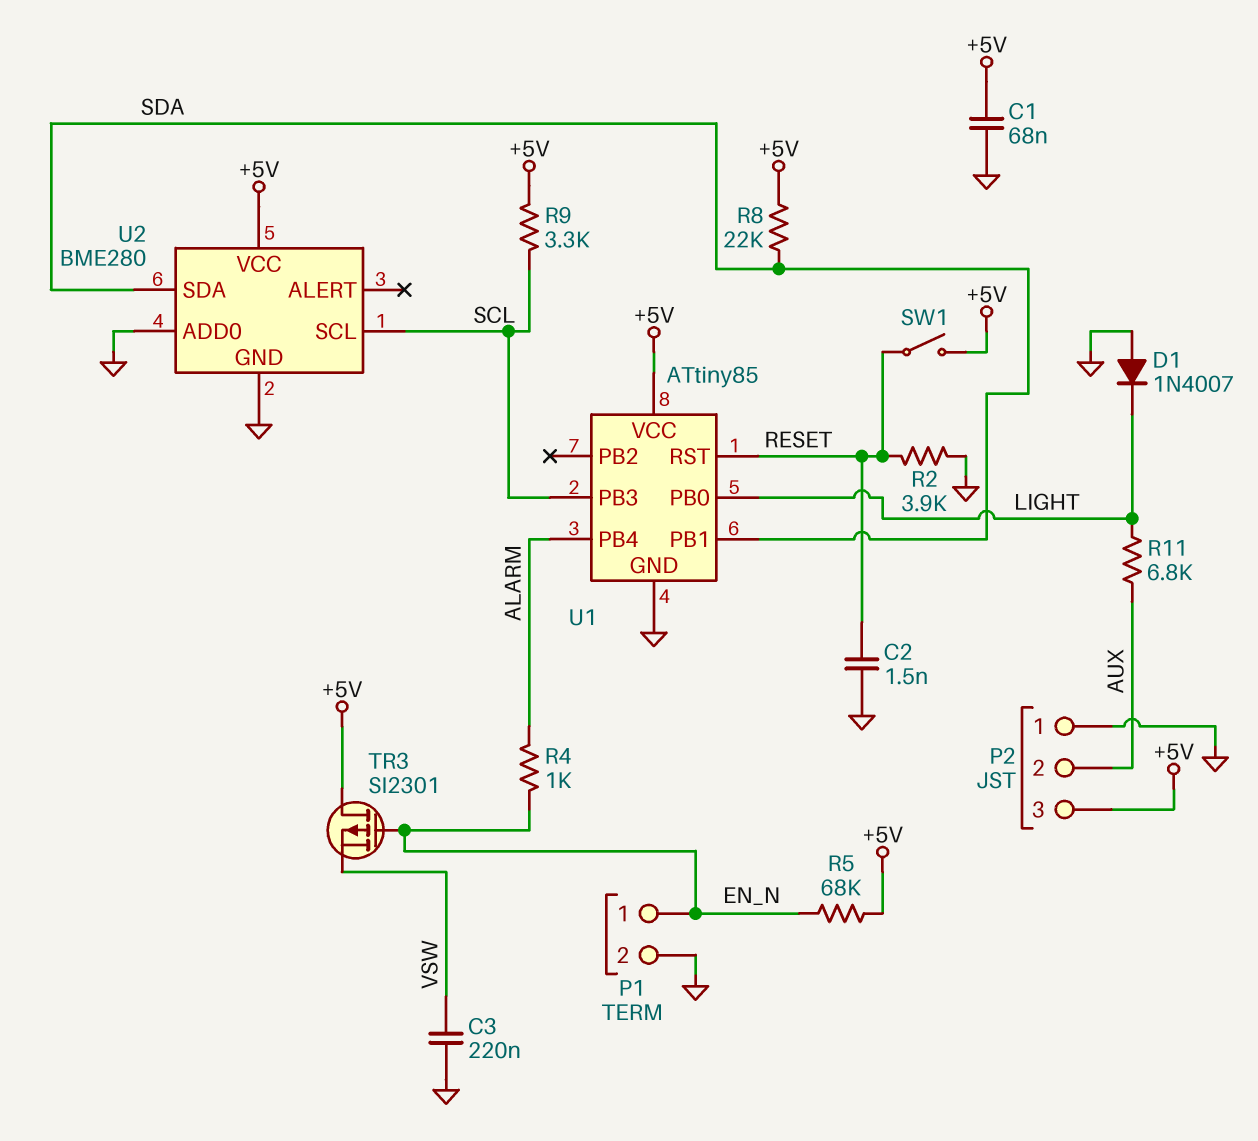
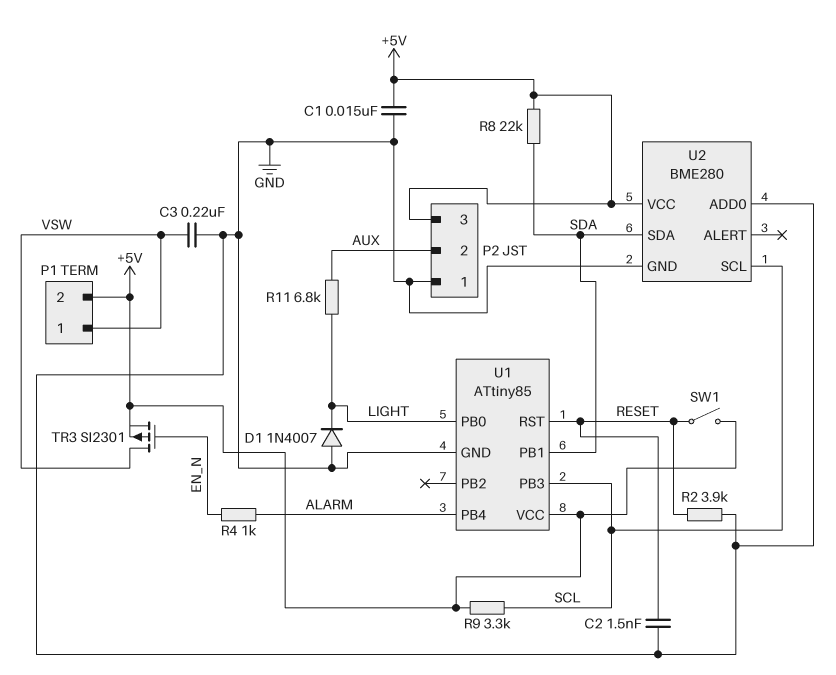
C1: 68nF (+5V, GND) -> 15nF (+5V, GND)
P1 pin 1: EN_N -> VSW
P1 pin 2: GND -> +5V
R5: 68k (+5V, EN_N) -> none
TR3: PMOS SI2301 (G EN_N, D +5V, S VSW) -> PMOS SI2301 (G EN_N, D VSW, S +5V)

